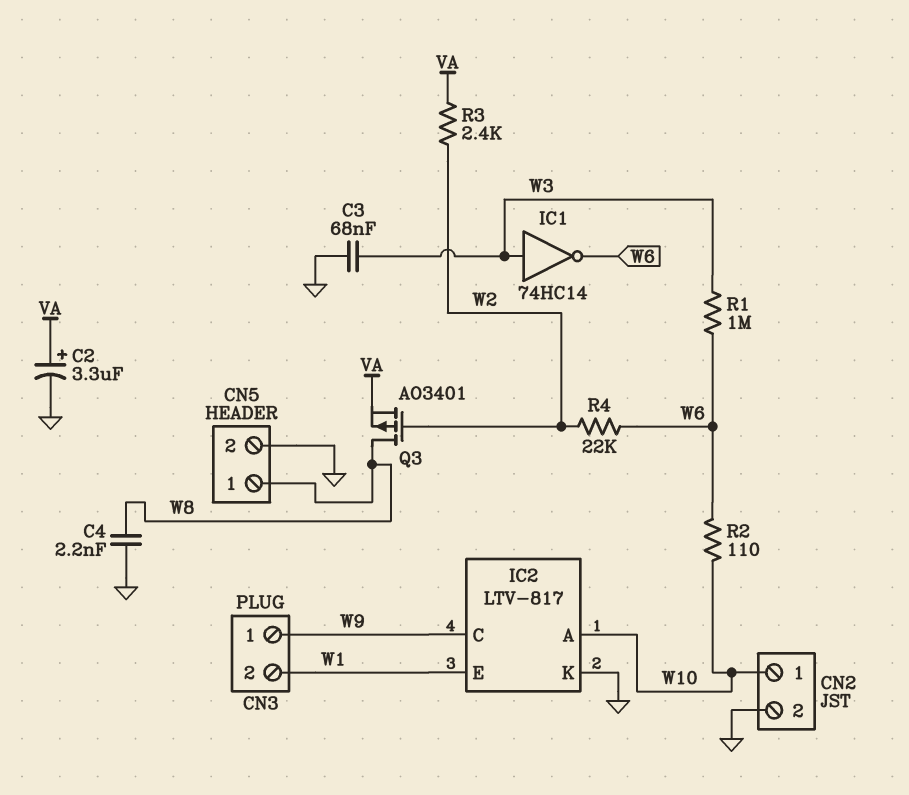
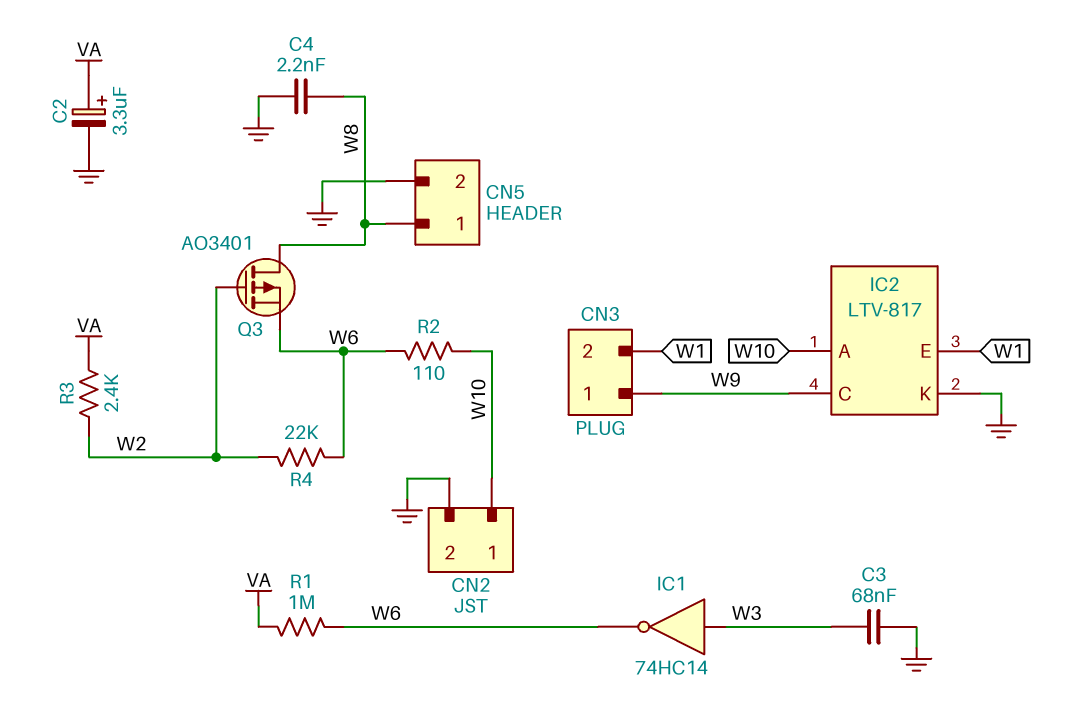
Q3: PMOS AO3401 (G W2, D W8, S VA) -> PMOS AO3401 (G W2, D W8, S W6)
R1: 1M (W3, W6) -> 1M (VA, W6)

